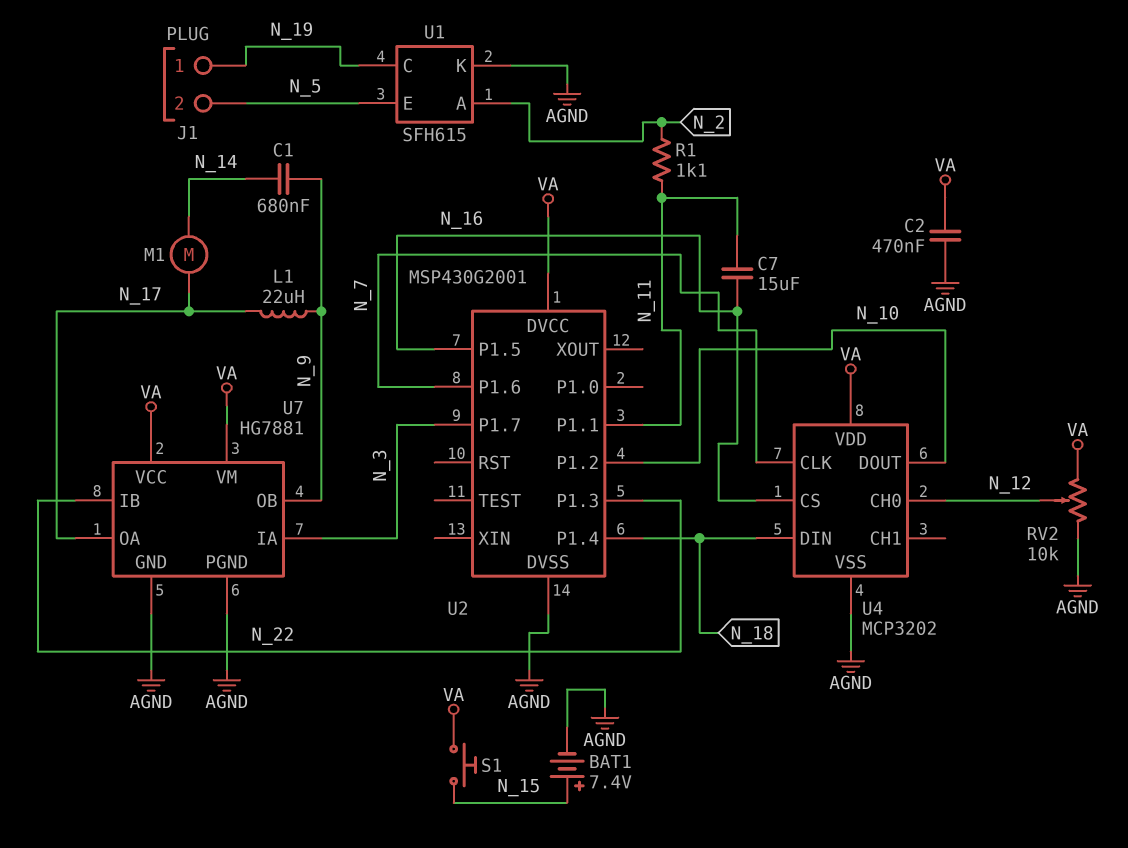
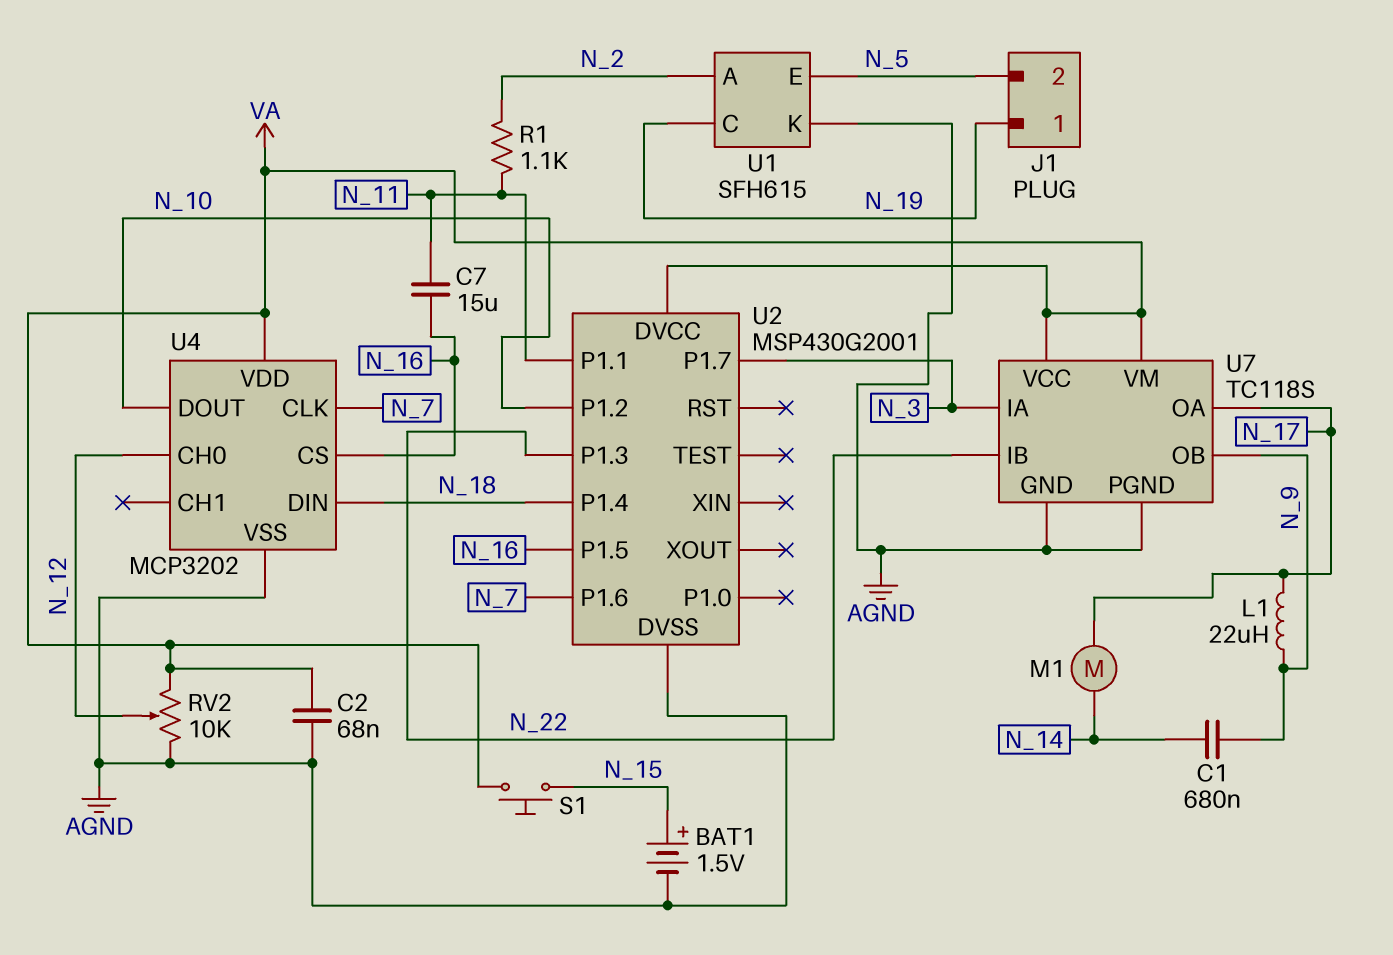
BAT1: 7.4V (plus N_15, minus AGND) -> 1.5V (plus N_15, minus AGND)
C2: 470nF (AGND, VA) -> 68nF (AGND, VA)
U7: HG7881 -> TC118S

